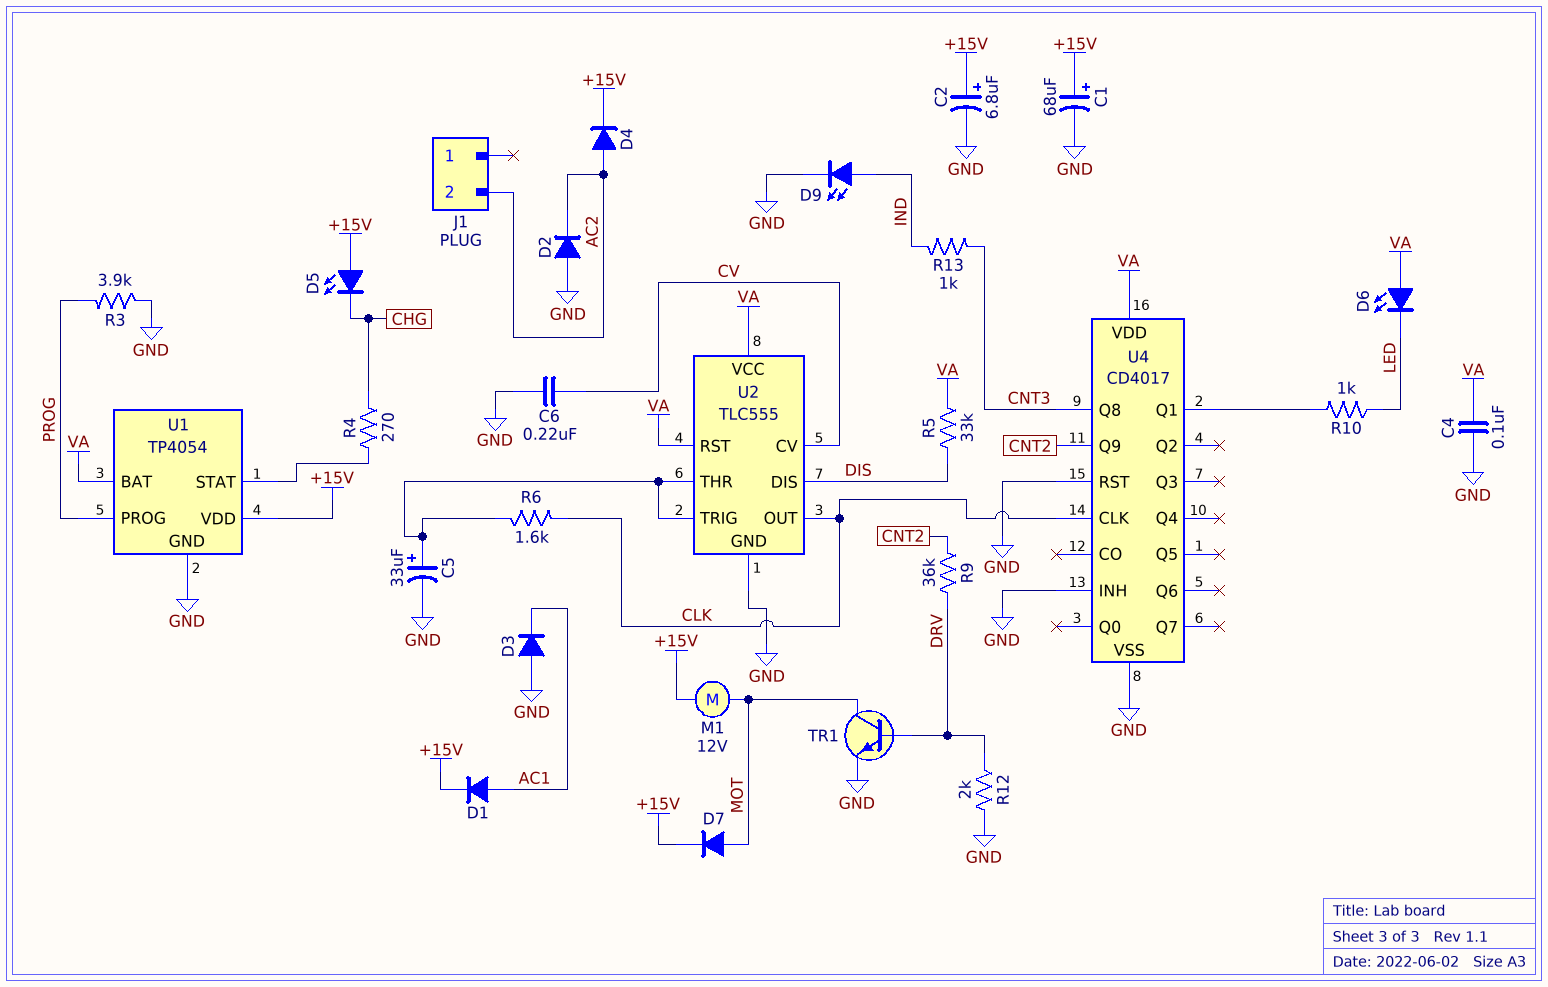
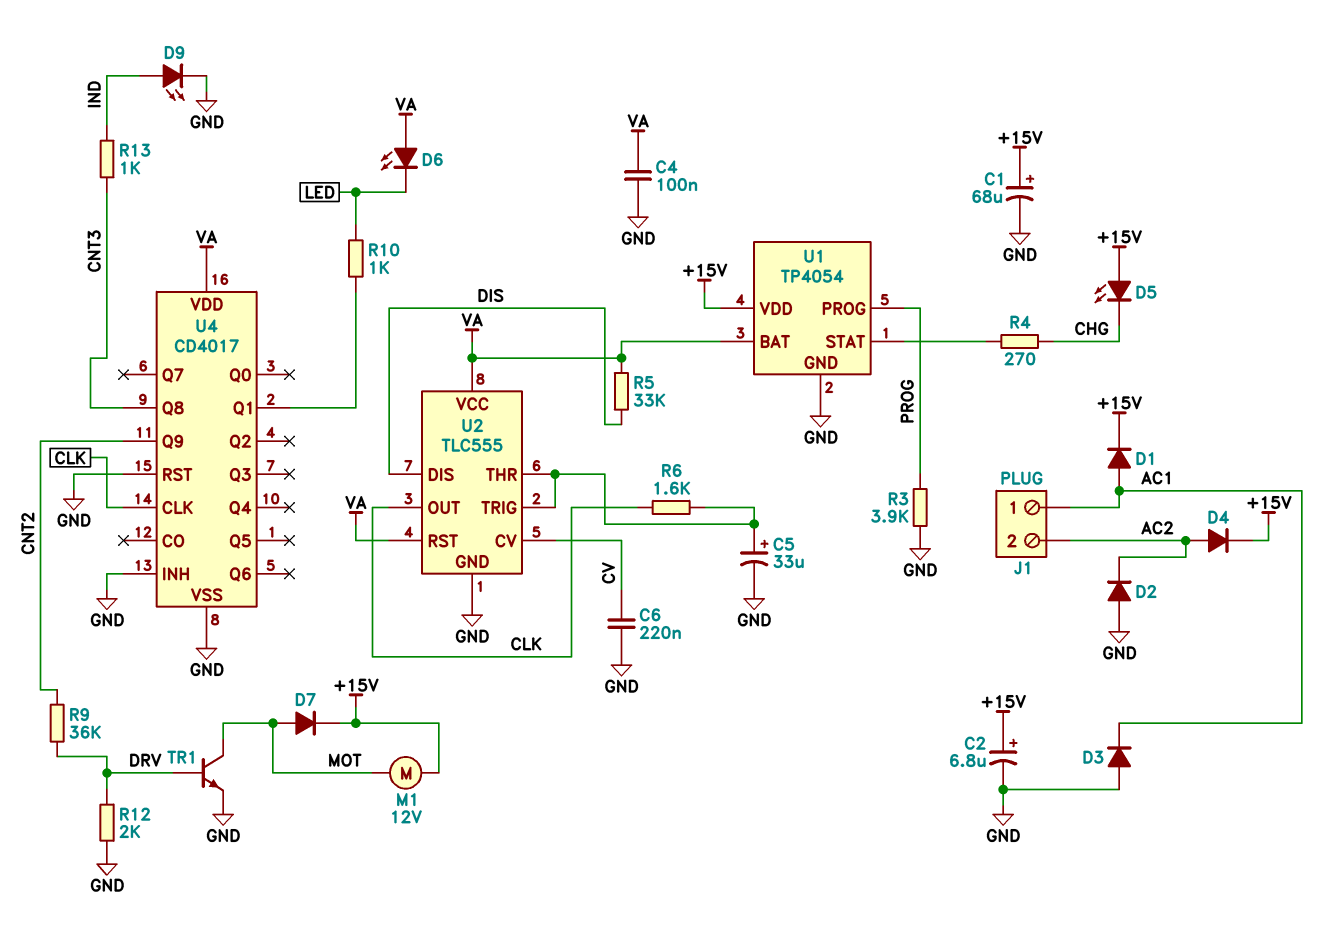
J1 pin 1: none -> AC1

